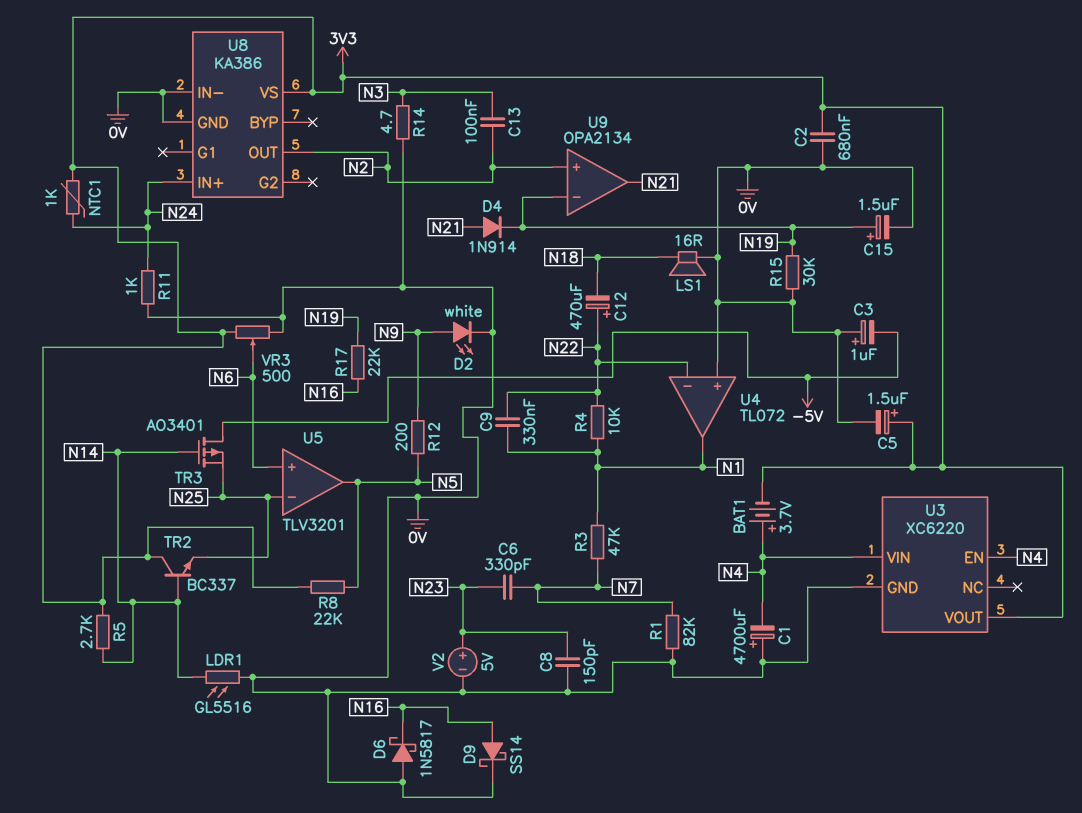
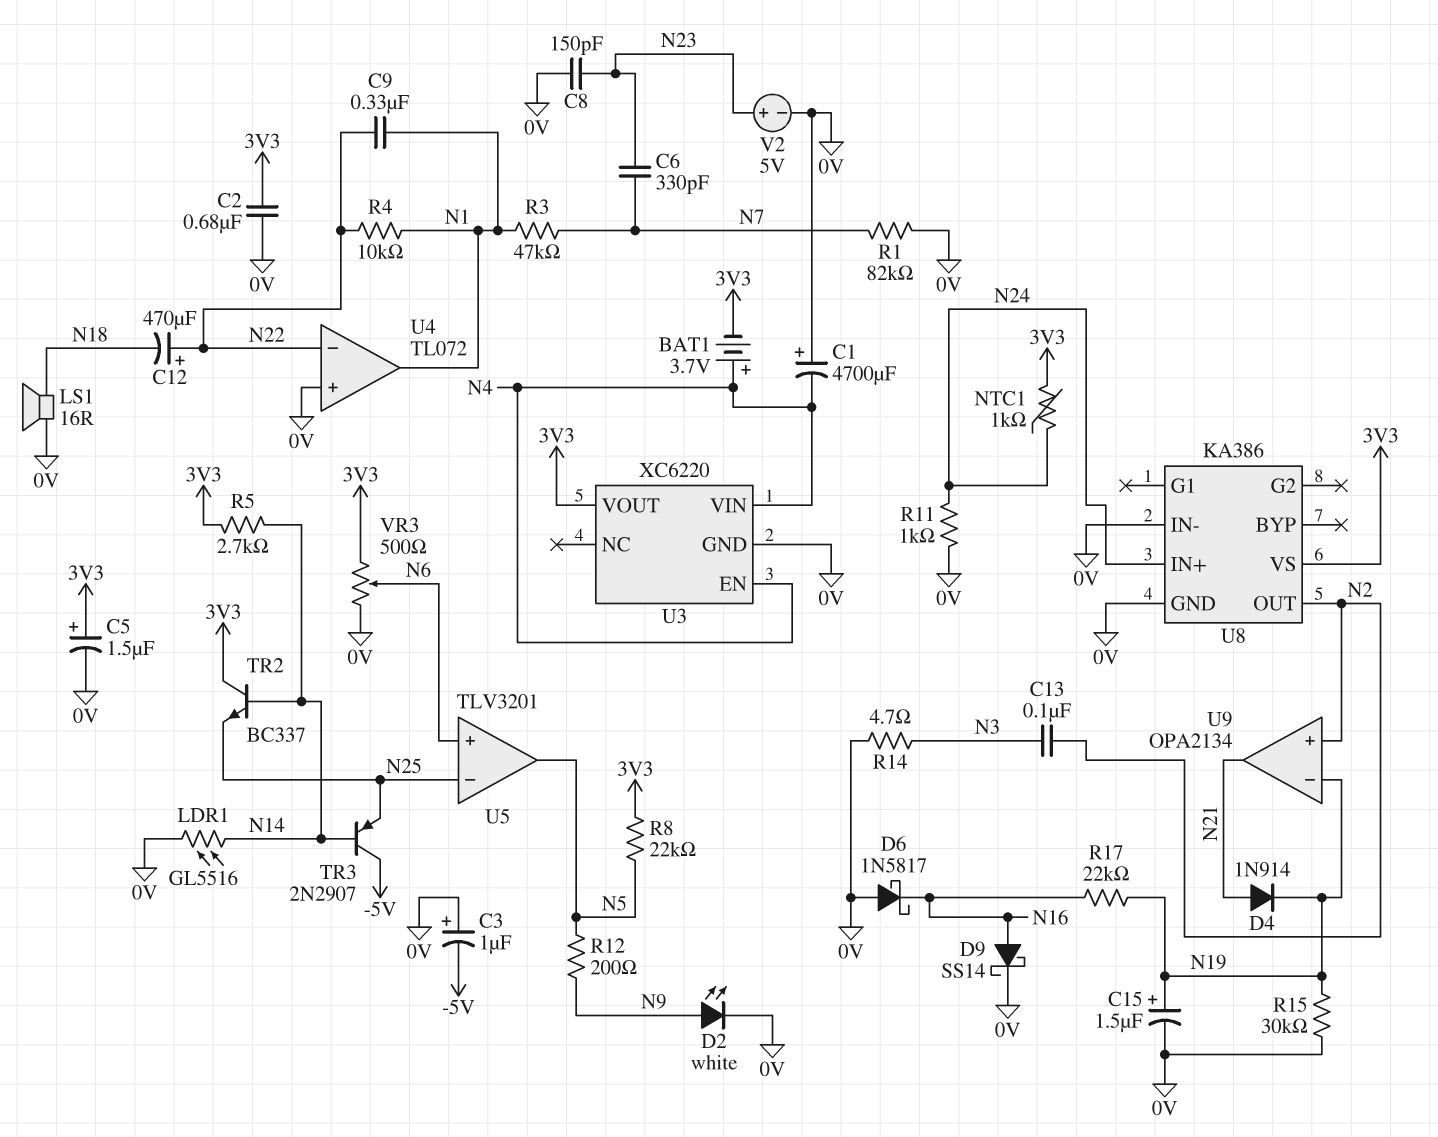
TR3: PMOS AO3401 (G N14, D -5V, S N25) -> PNP 2N2907 (B N14, C -5V, E N25)

